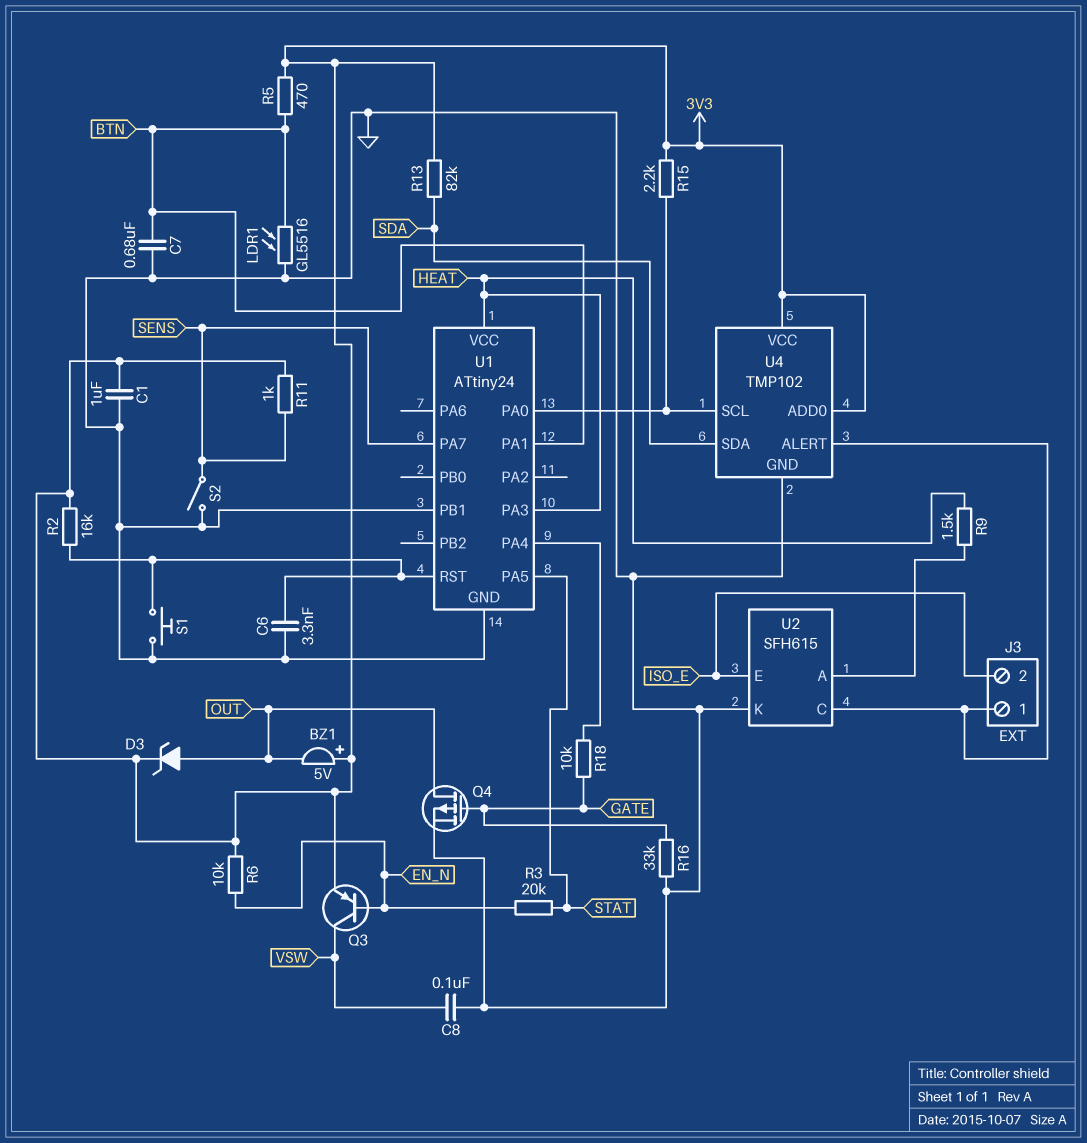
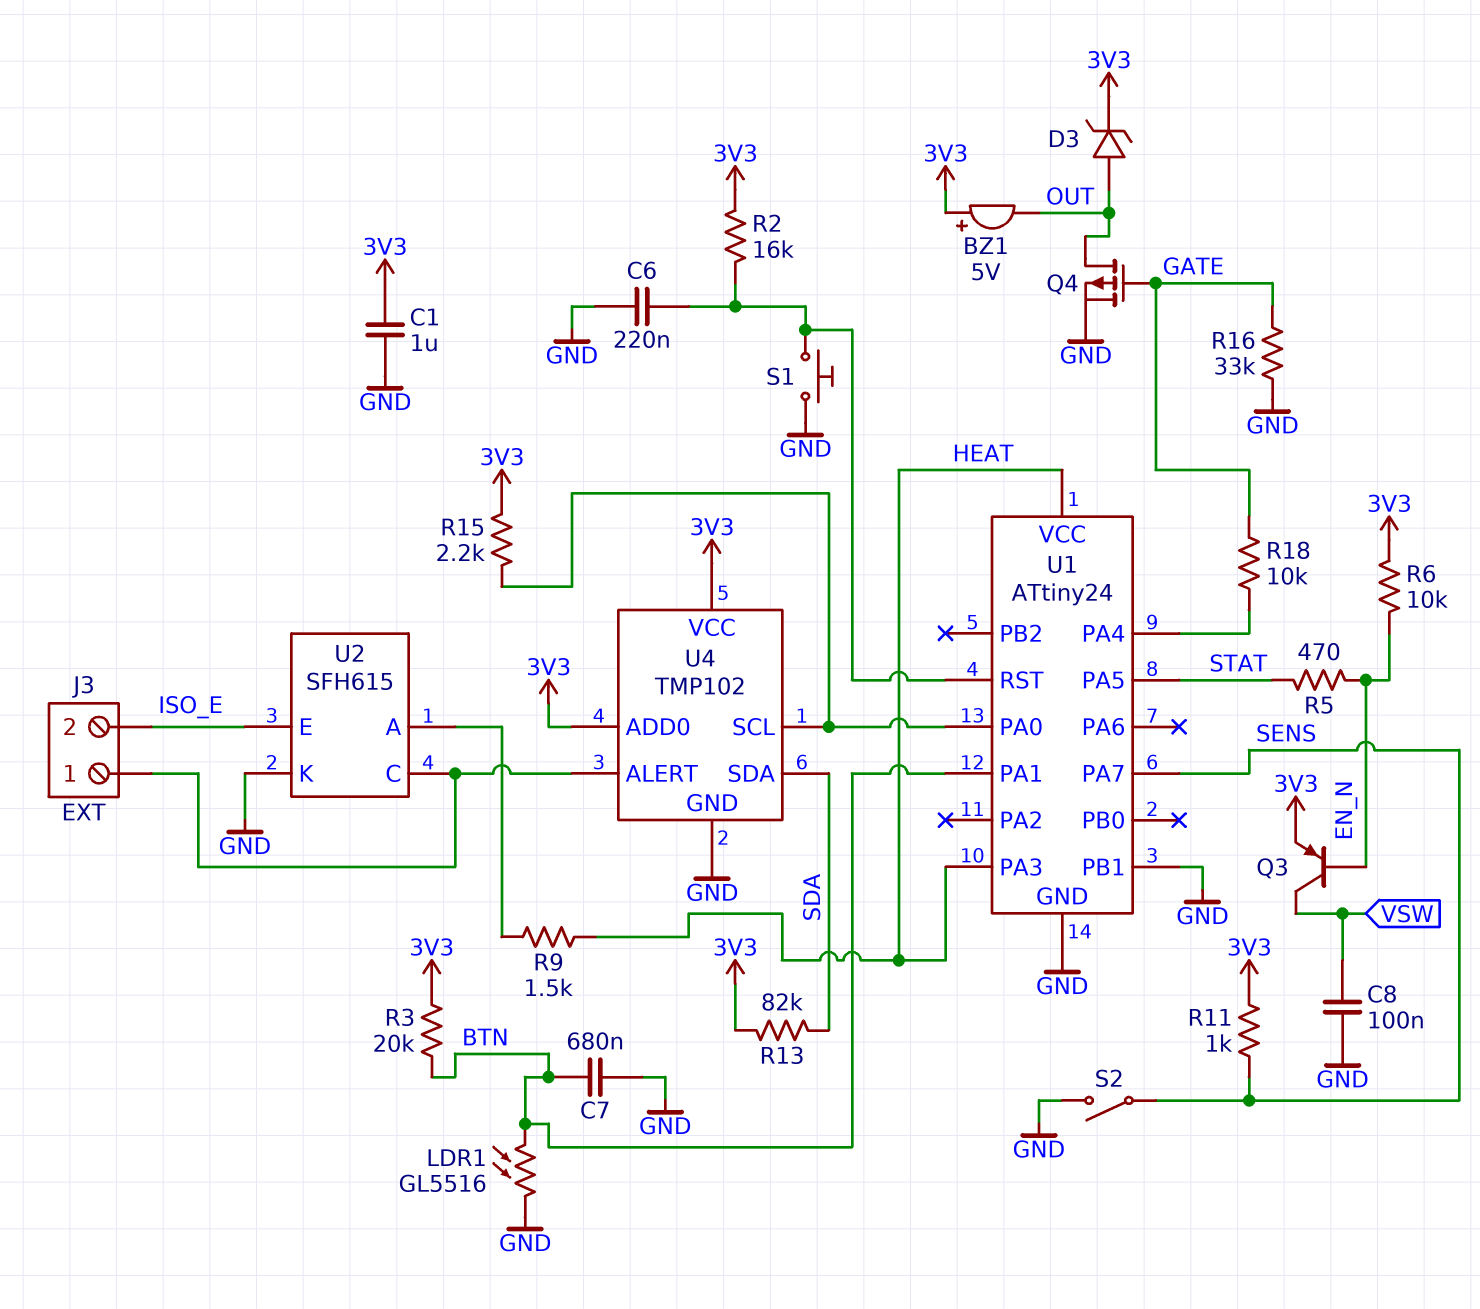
C6: 3.3nF (GND, U1/RST) -> 220nF (GND, U1/RST)
R3: 20k (EN_N, STAT) -> 20k (3V3, BTN)
R5: 470 (3V3, BTN) -> 470 (EN_N, STAT)

